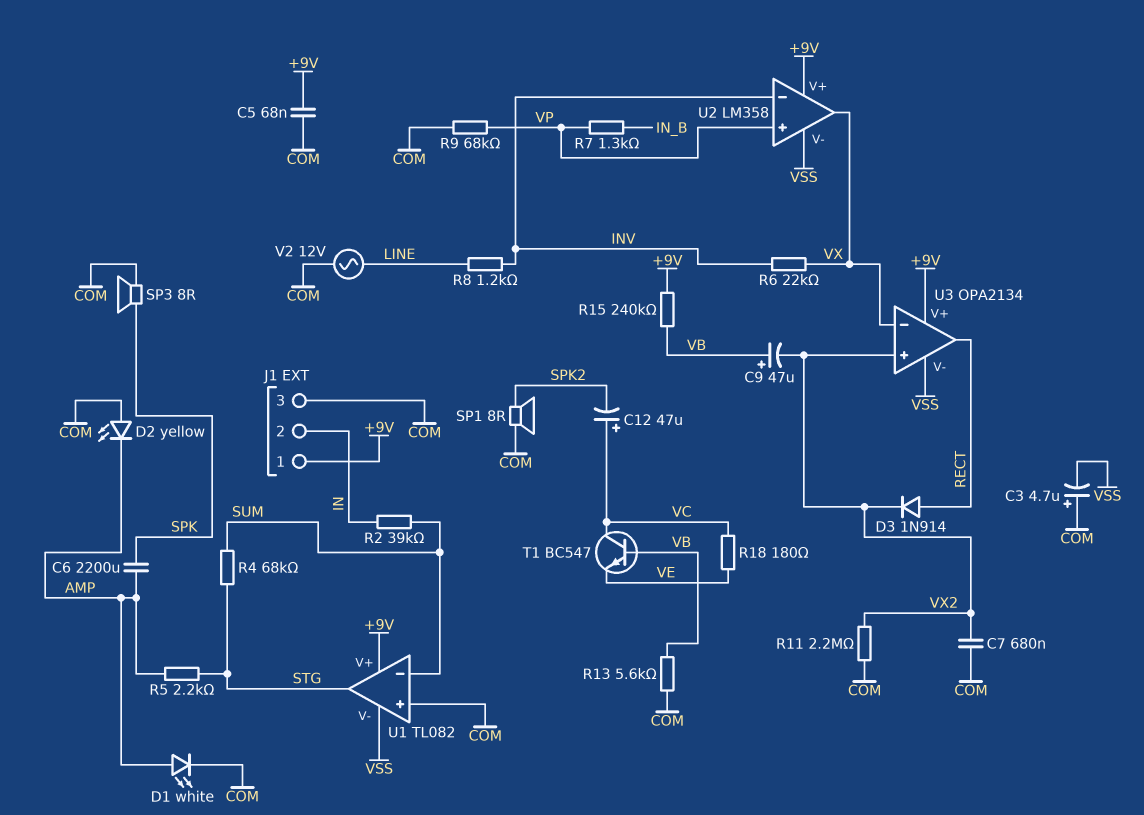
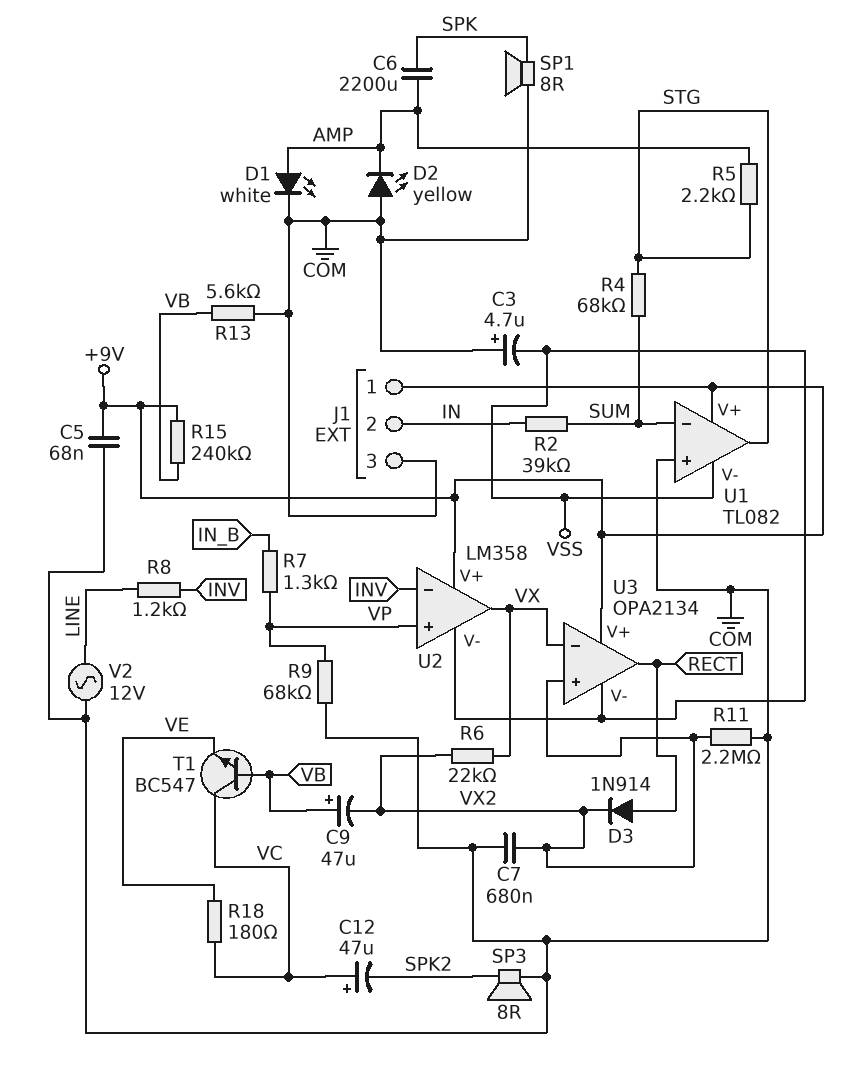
R6: 22k (INV, VX) -> 22k (VX, VX2)
SP1: speaker 8R (COM, SPK2) -> speaker 8R (COM, SPK)
SP3: speaker 8R (COM, SPK) -> speaker 8R (COM, SPK2)

